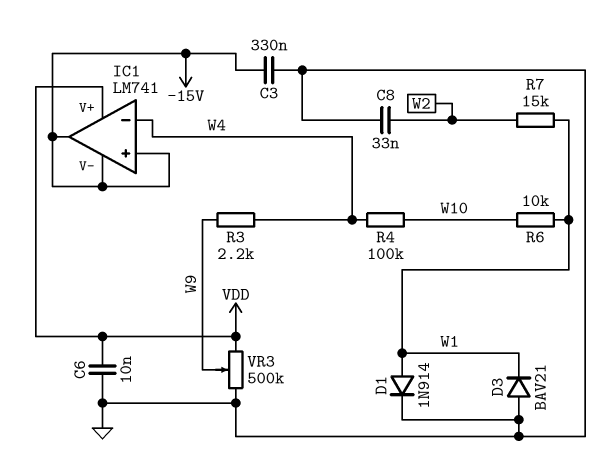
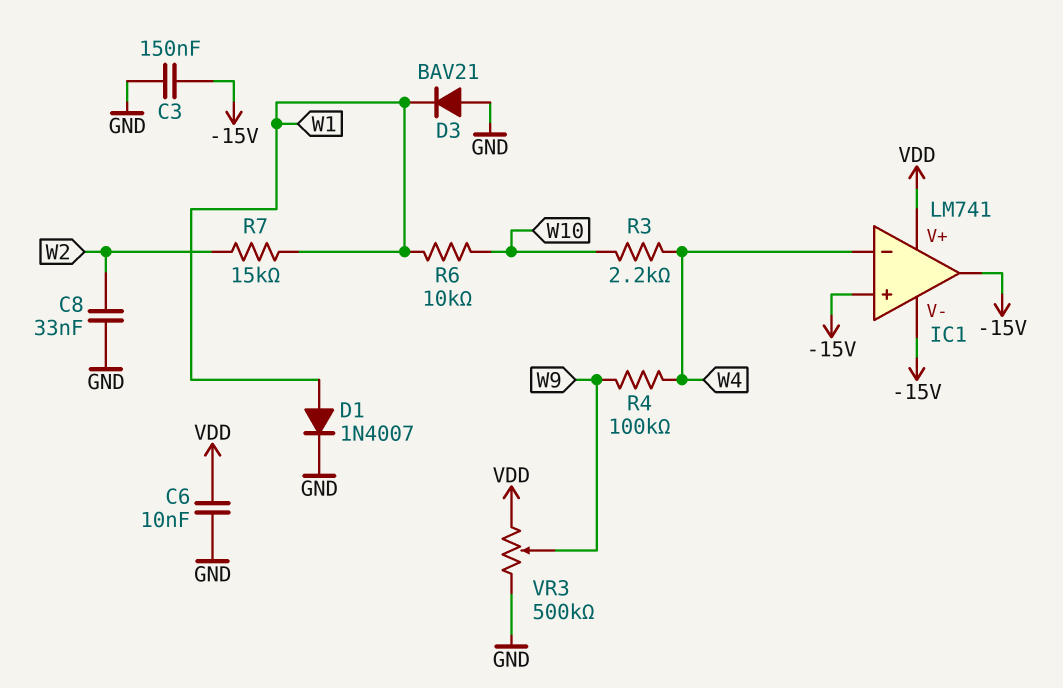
C3: 330nF (-15V, GND) -> 150nF (-15V, GND)
D1: diode 1N914 (A W1, K GND) -> diode 1N4007 (A W1, K GND)
R3: 2.2k (W4, W9) -> 2.2k (W4, W10)
R4: 100k (W4, W10) -> 100k (W4, W9)

